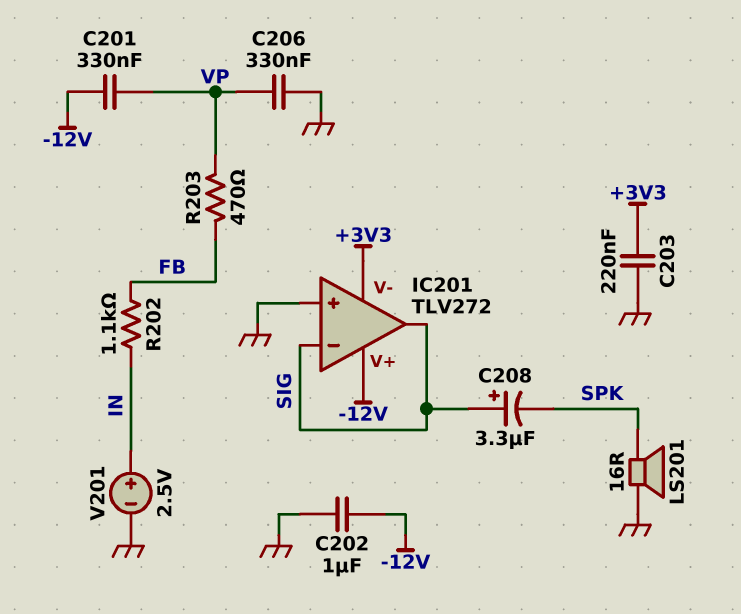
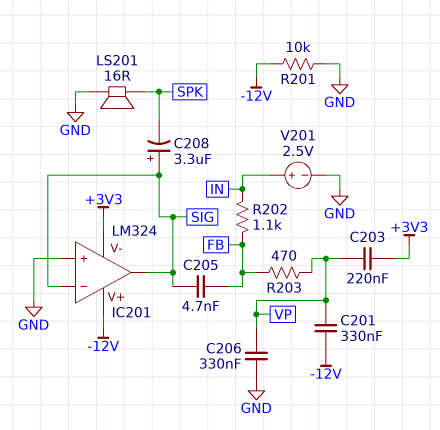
C202: 1uF (-12V, GND) -> none
C203: 220nF (+3V3, GND) -> 220nF (+3V3, VP)
C205: none -> 4.7nF (FB, SIG)
IC201: TLV272 -> LM324
R201: none -> 10k (-12V, GND)

